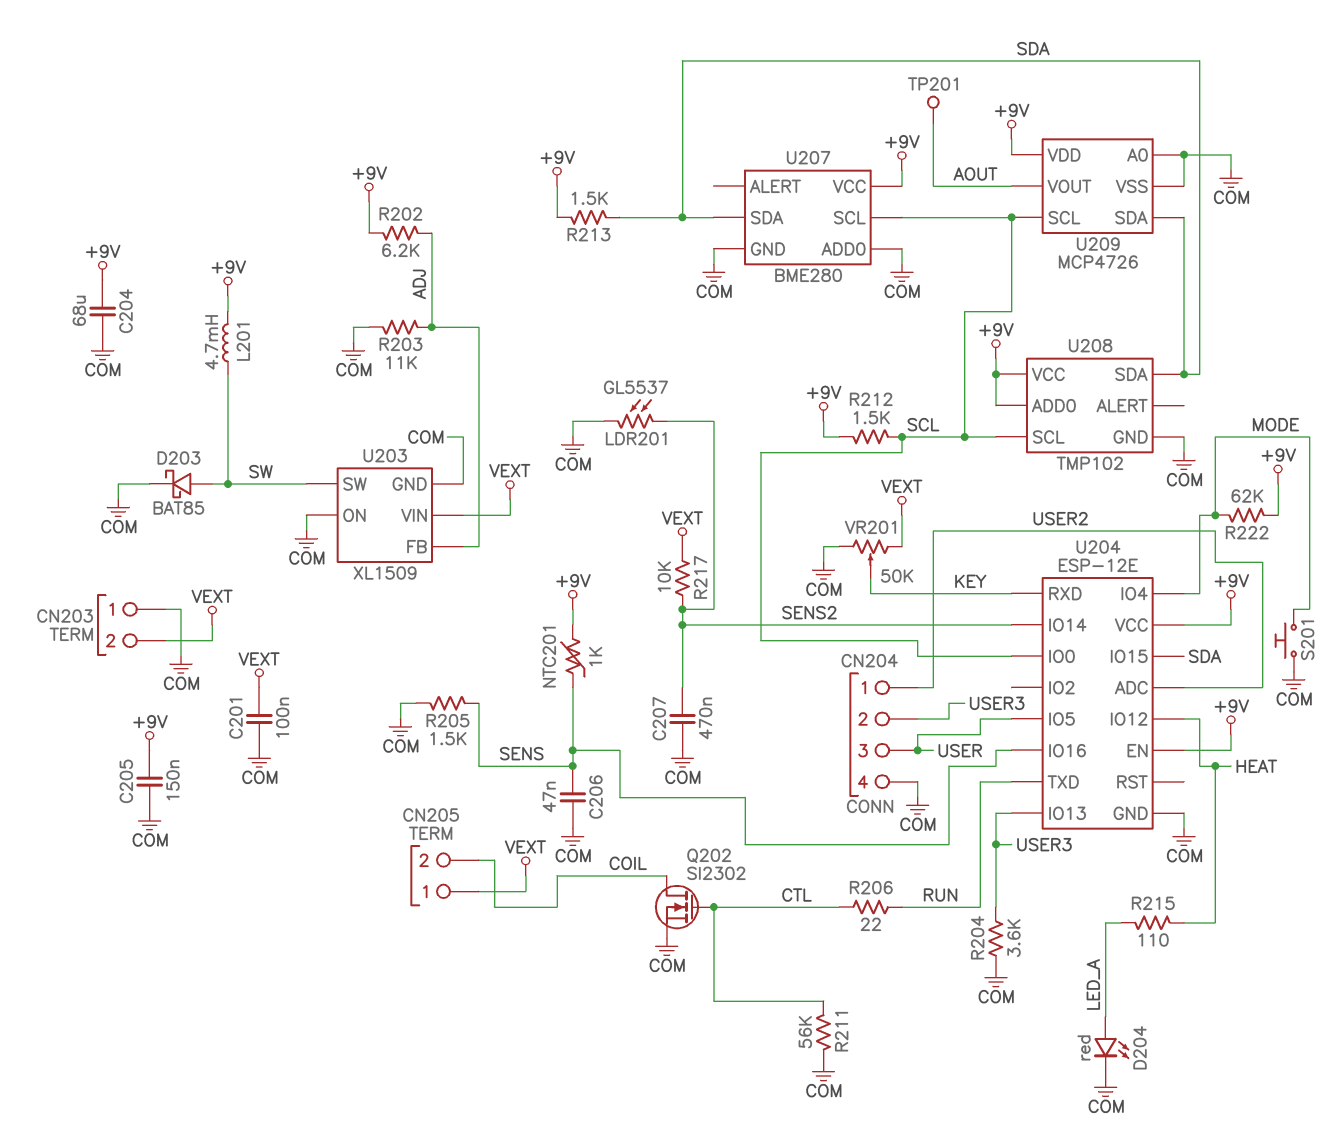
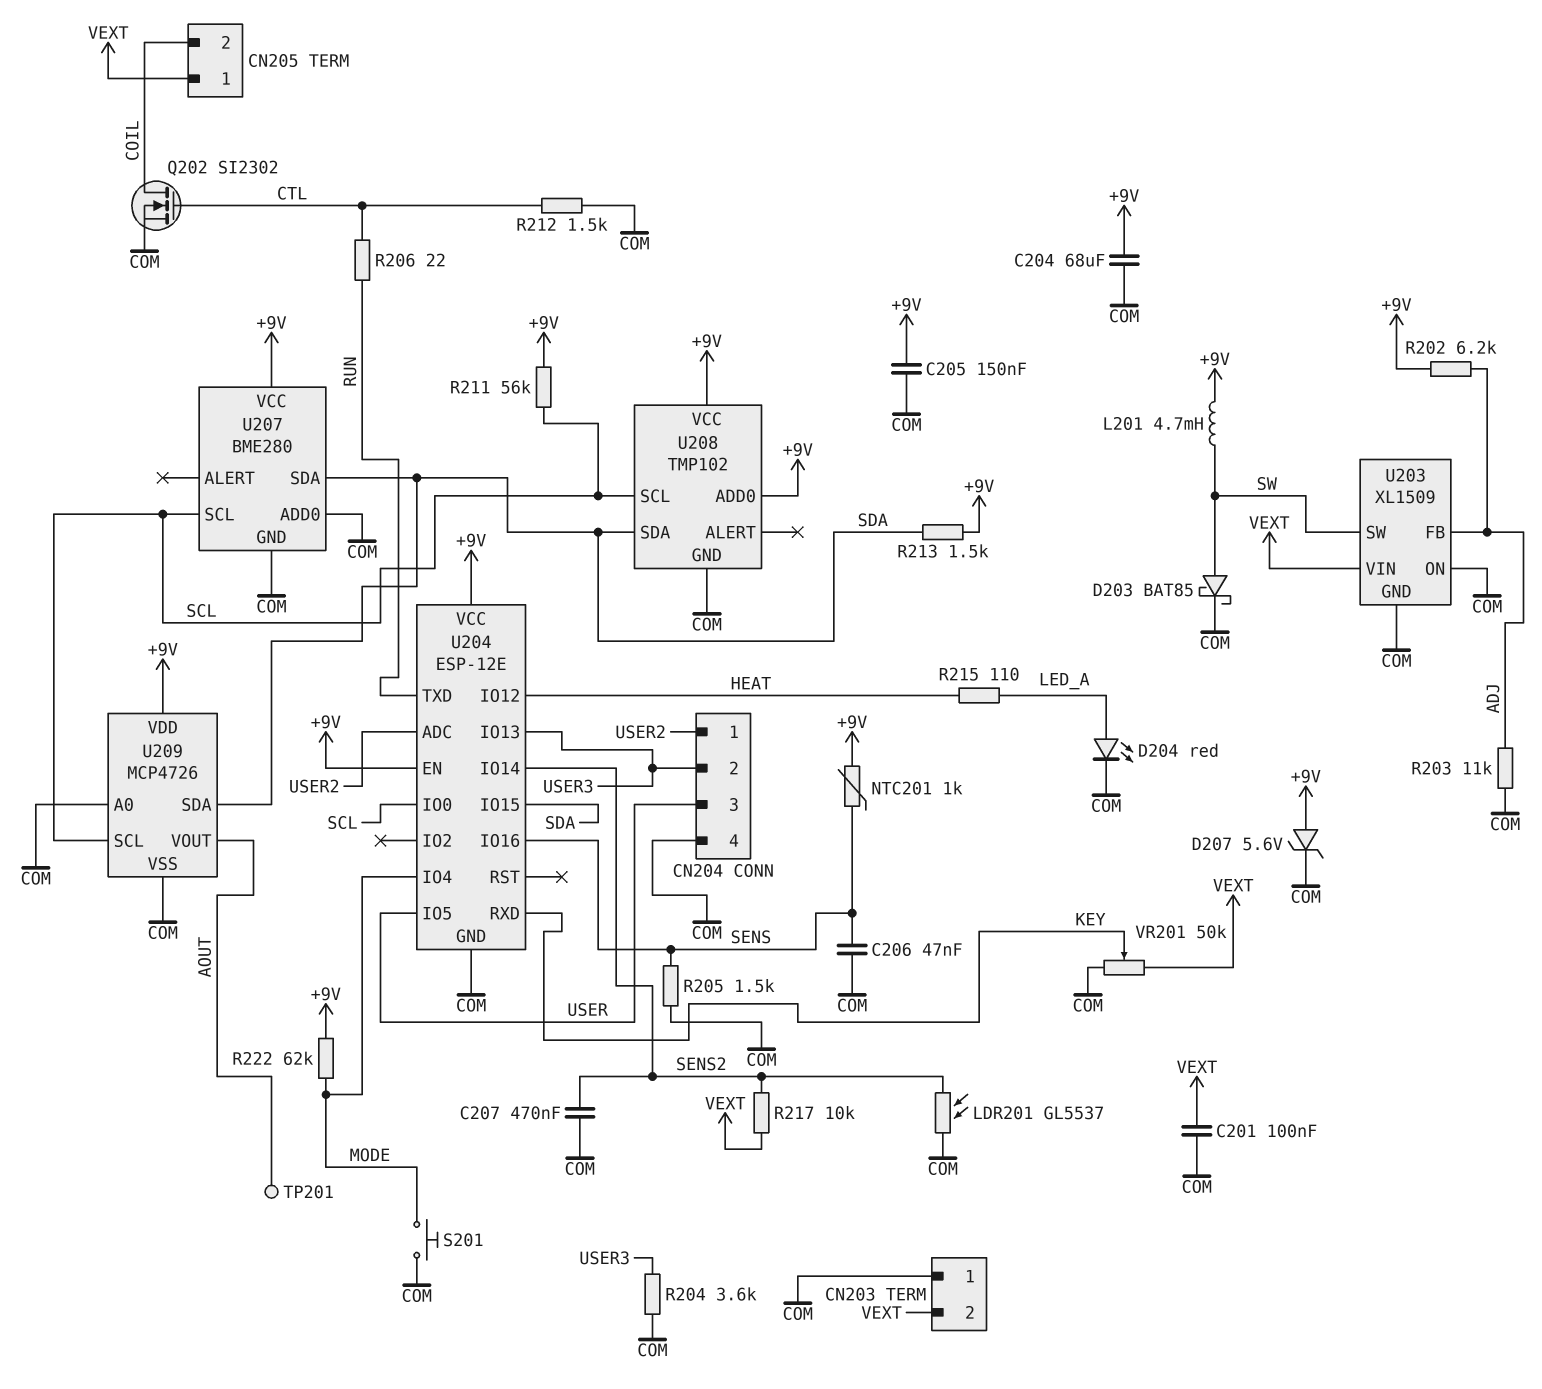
D207: none -> zener 5.6V (A +9V, K COM)
R211: 56k (COM, CTL) -> 56k (+9V, SCL)
R212: 1.5k (+9V, SCL) -> 1.5k (COM, CTL)

